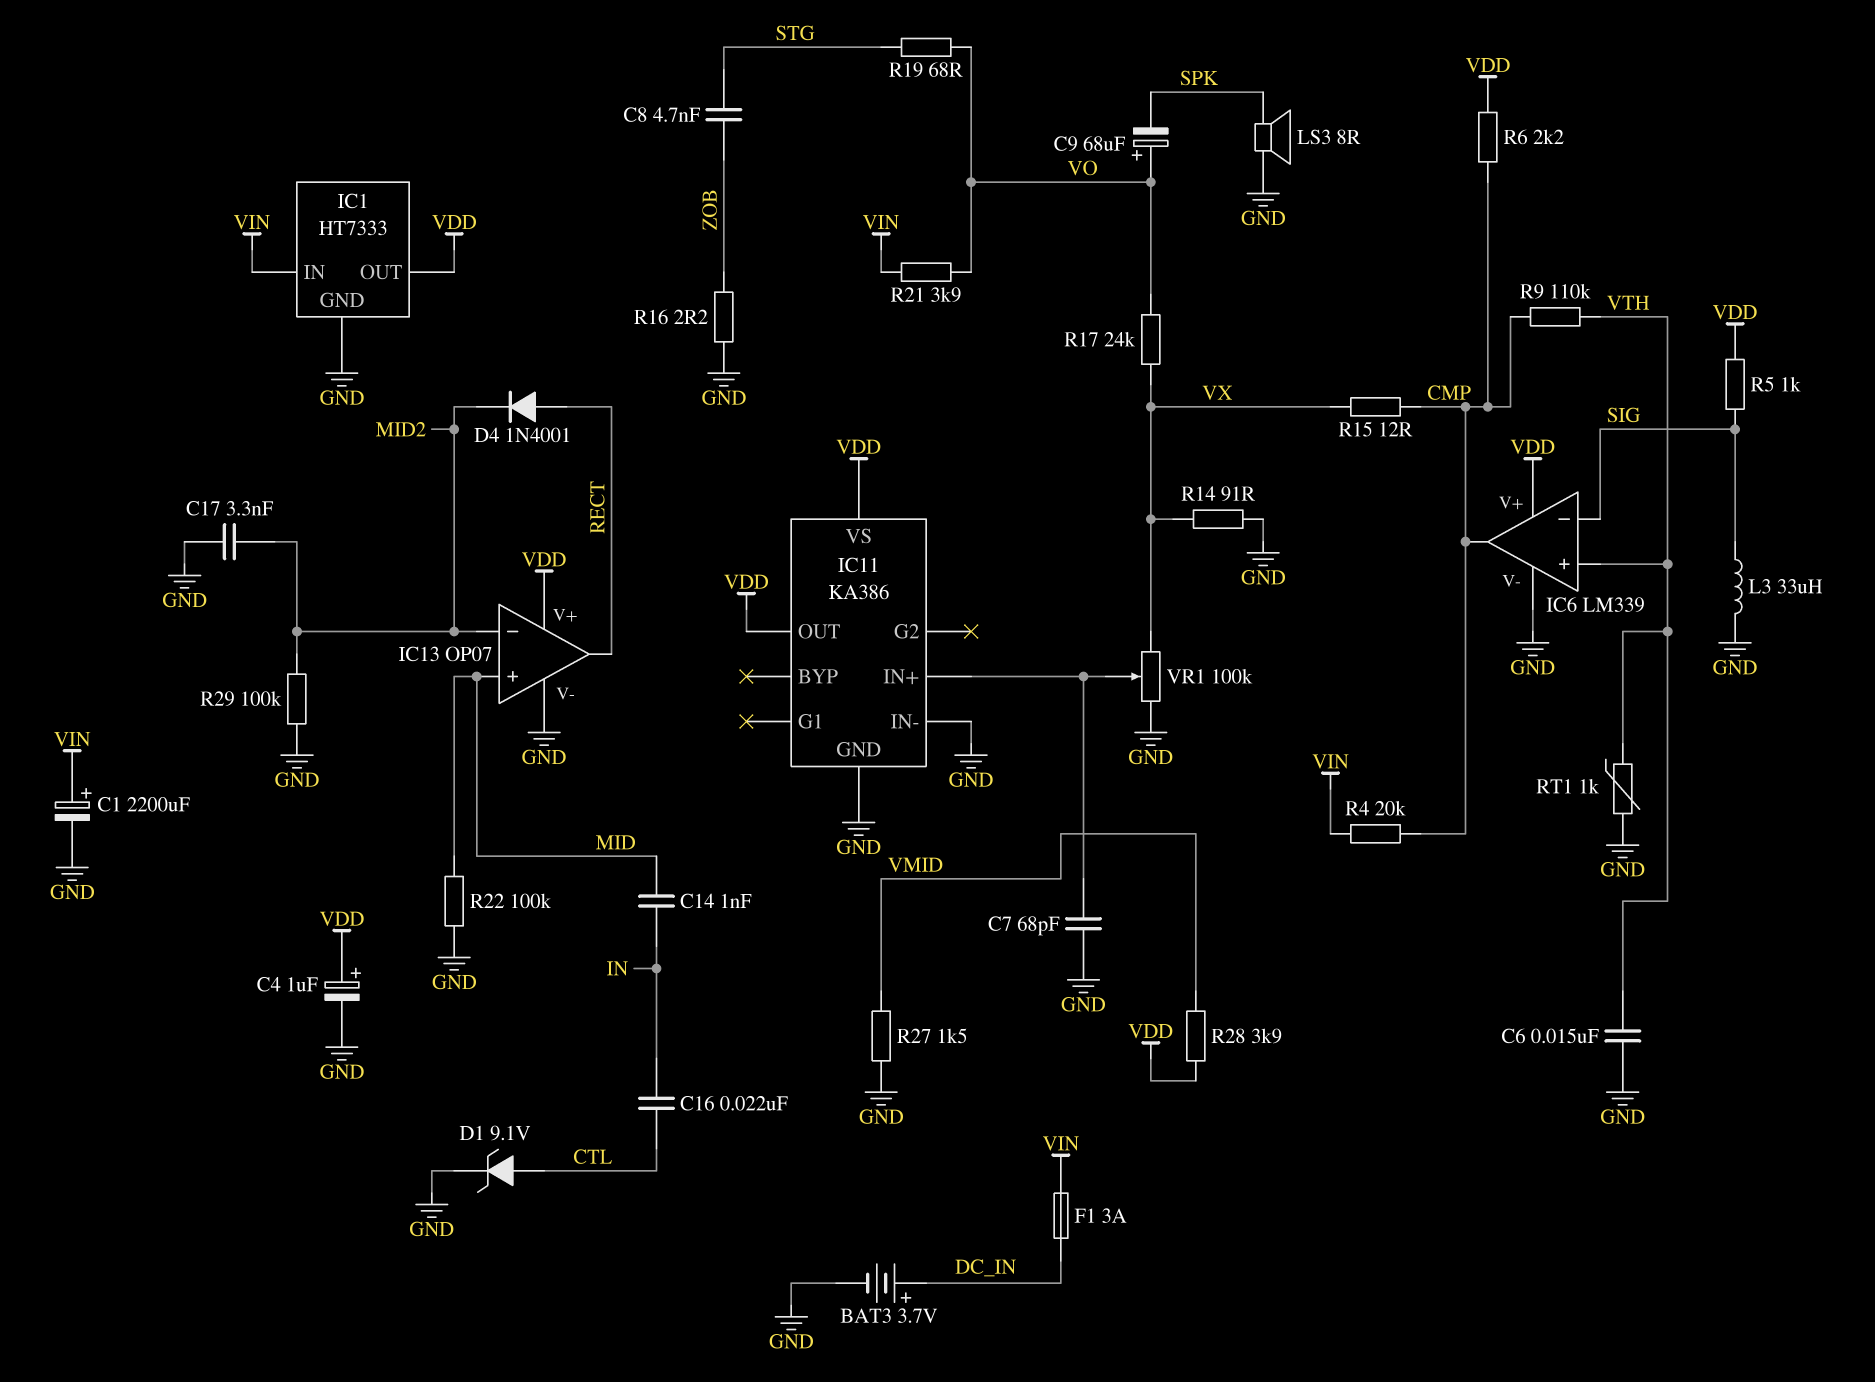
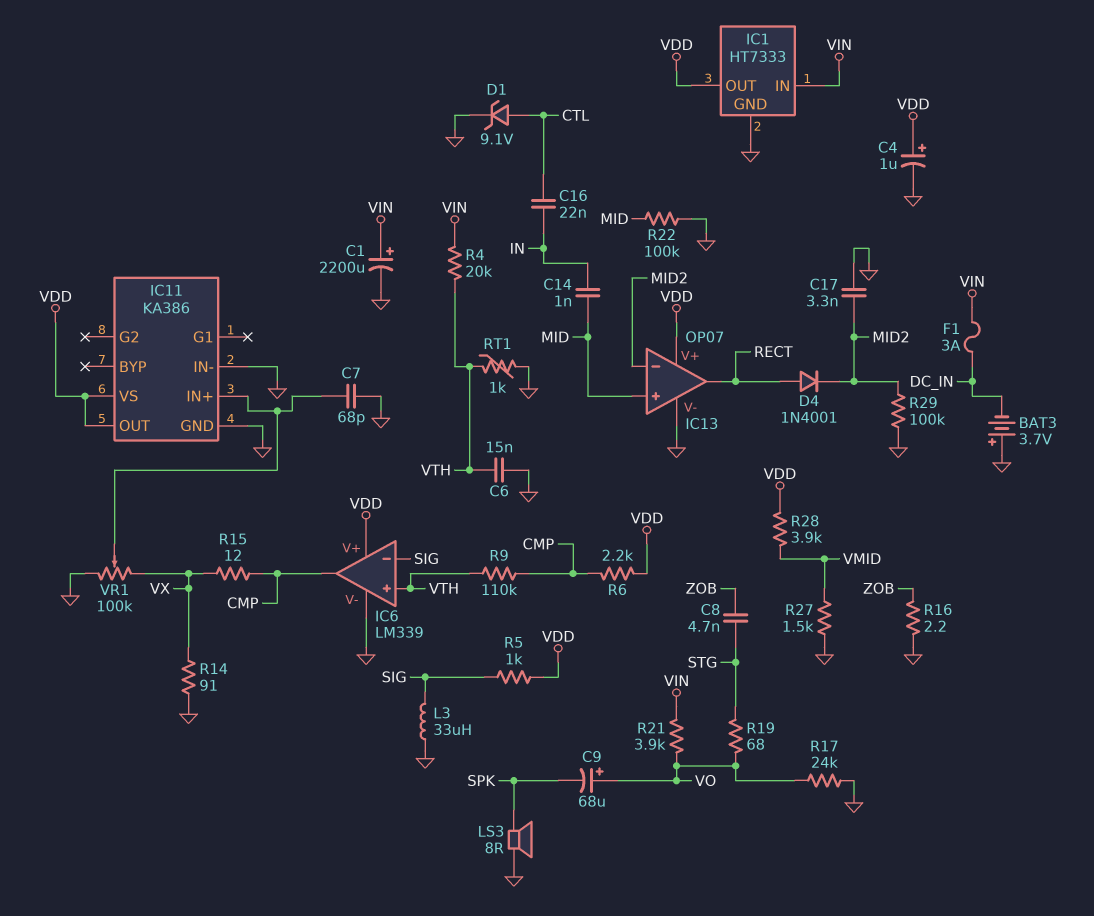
BAT3: 3.7V (plus DC_IN, minus GND) -> 3.7V (plus GND, minus DC_IN)
R4: 20k (CMP, VIN) -> 20k (VIN, VTH)
R17: 24k (VO, VX) -> 24k (GND, VO)

